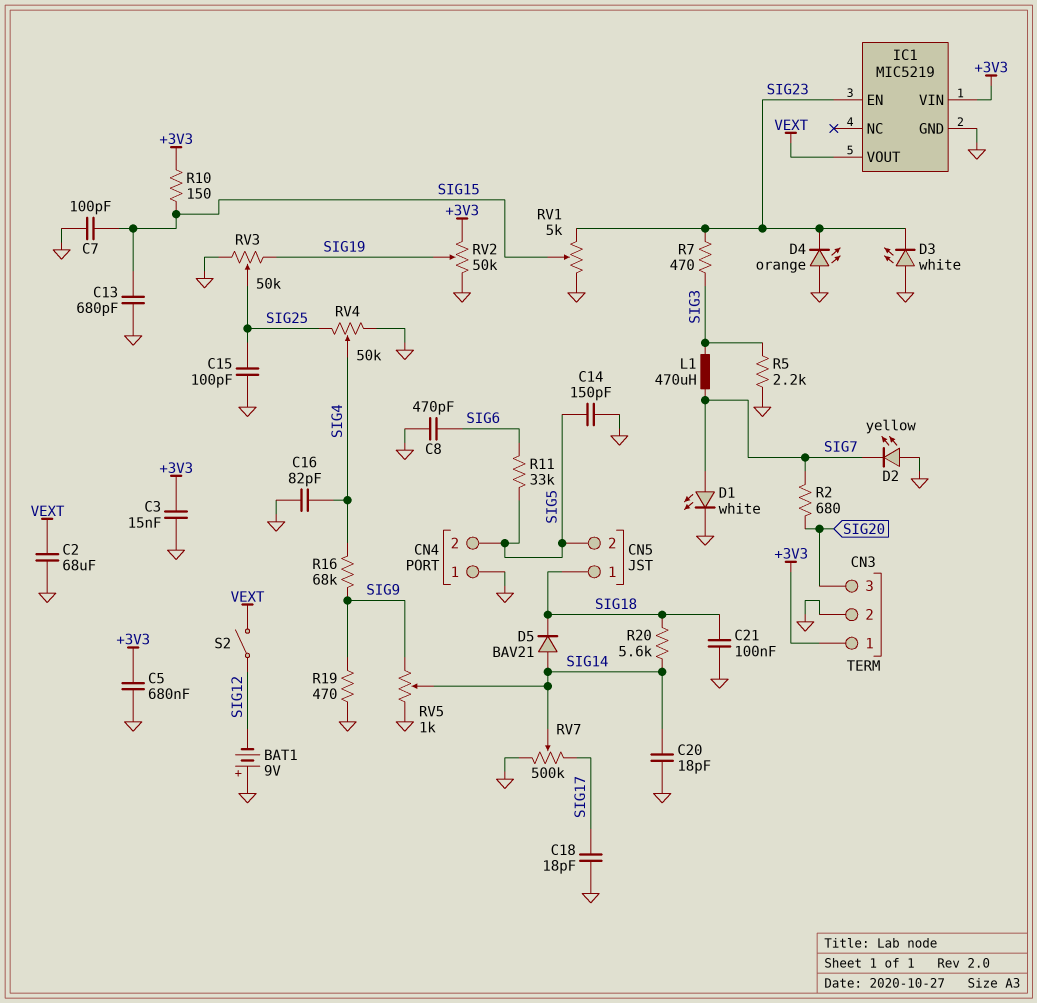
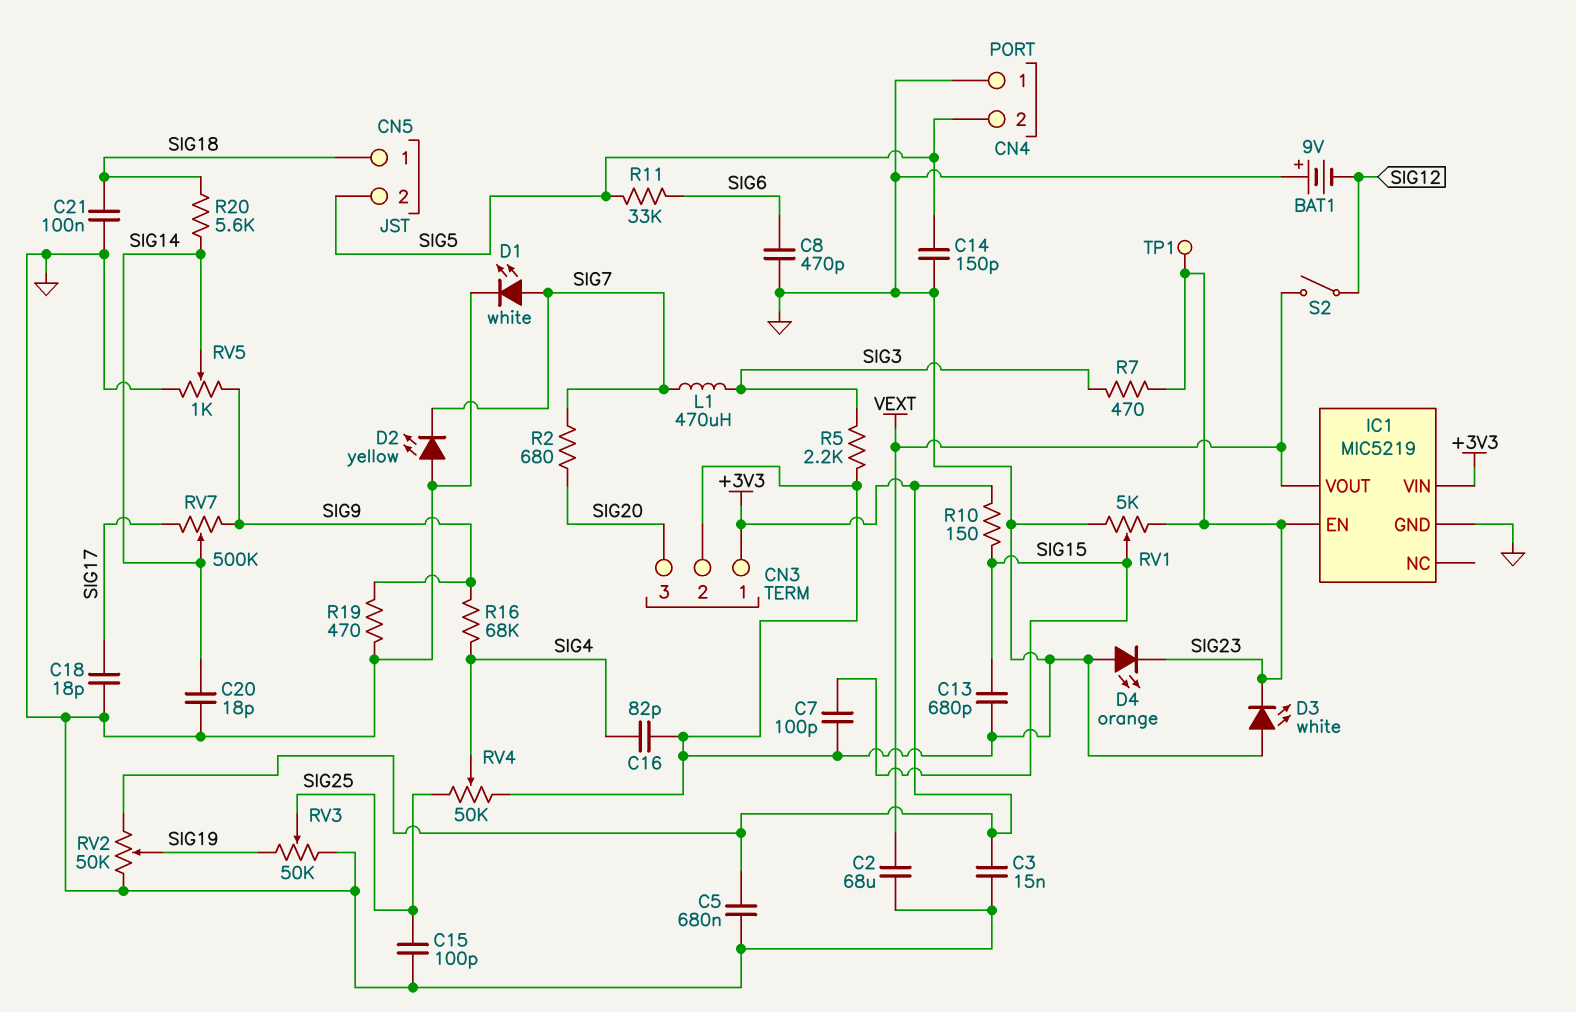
D5: diode BAV21 (A SIG14, K SIG18) -> none
RV7: 500k (GND, SIG17, wiper SIG14) -> 500k (SIG9, SIG17, wiper SIG14)
TP1: none -> test point (SIG23)

